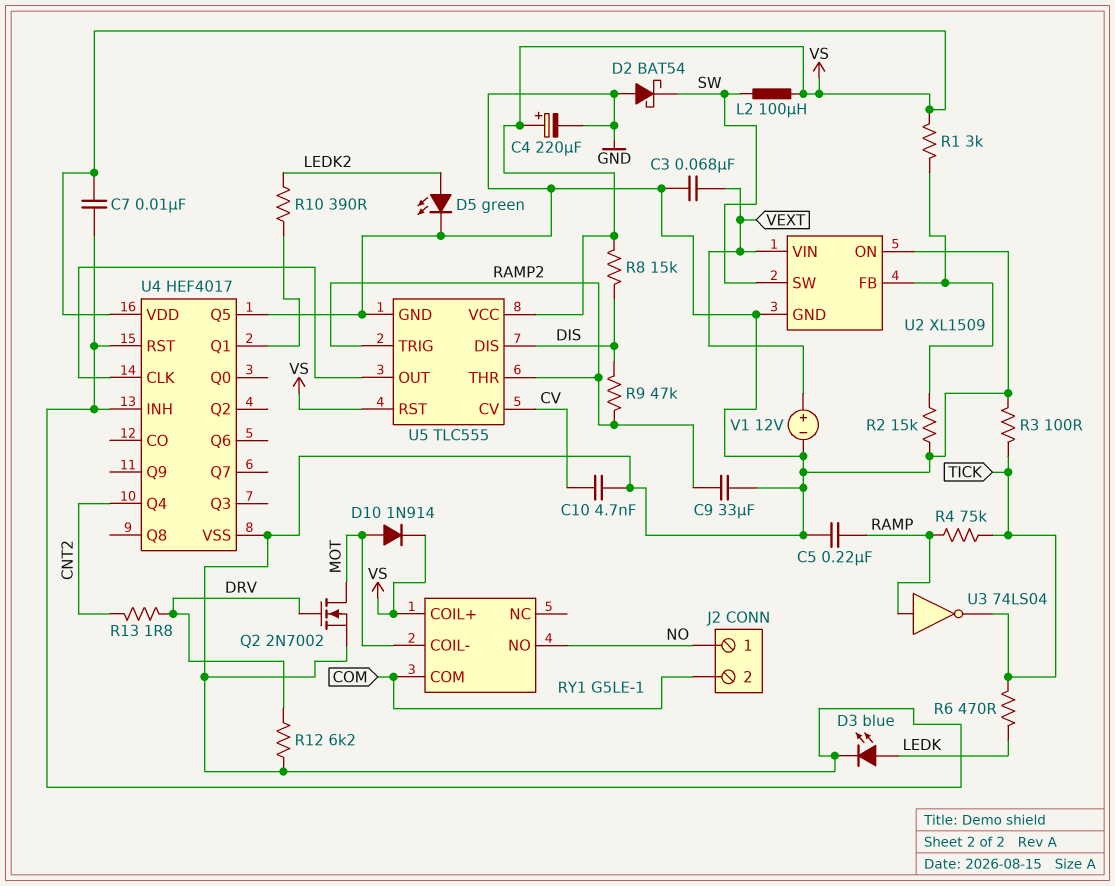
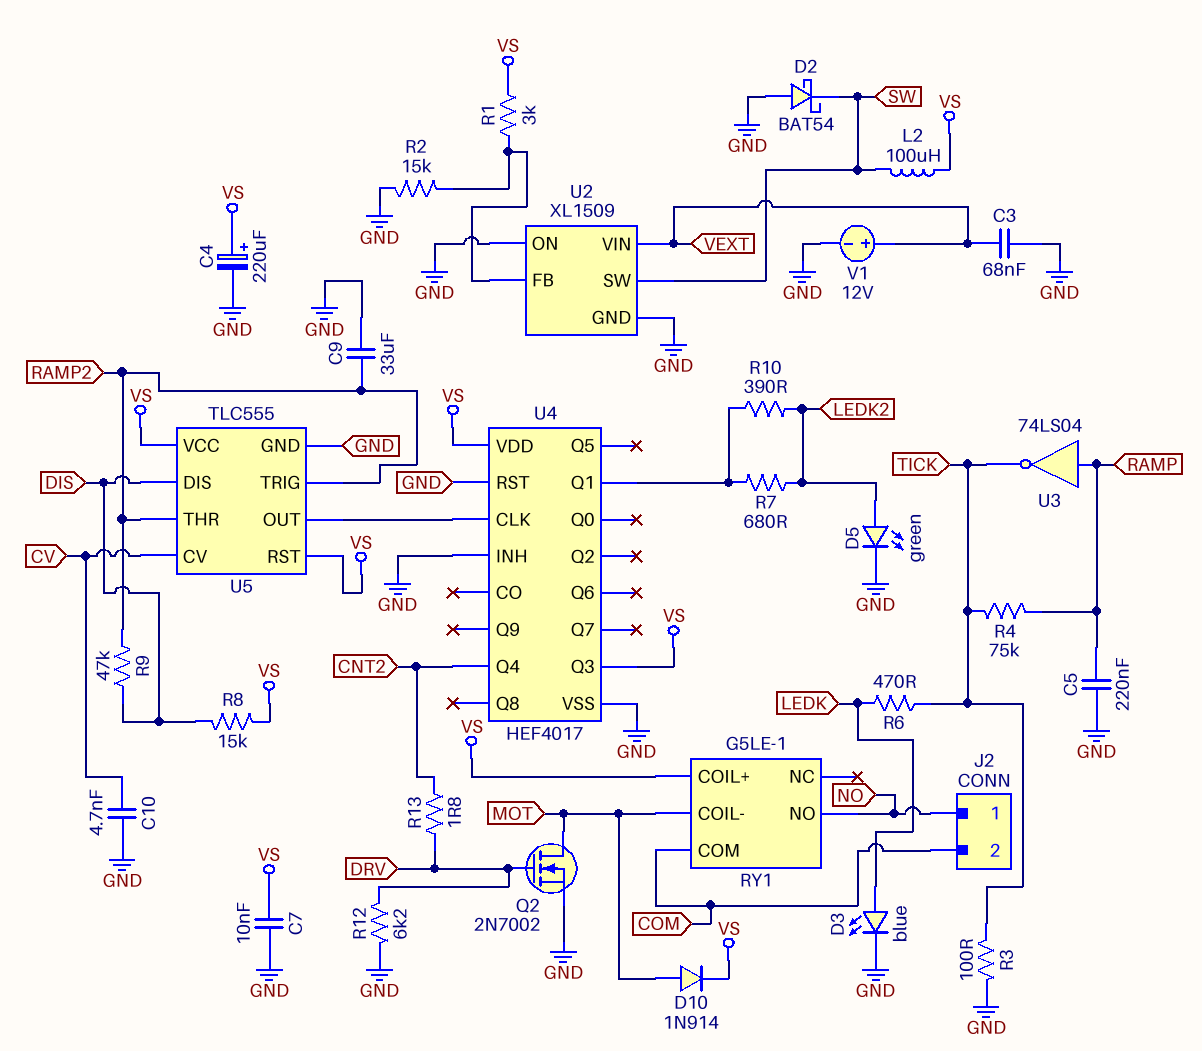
R7: none -> 680 (LEDK2, U4/Q1)
U4 pin Q3: none -> VS
U4 pin Q5: GND -> none

